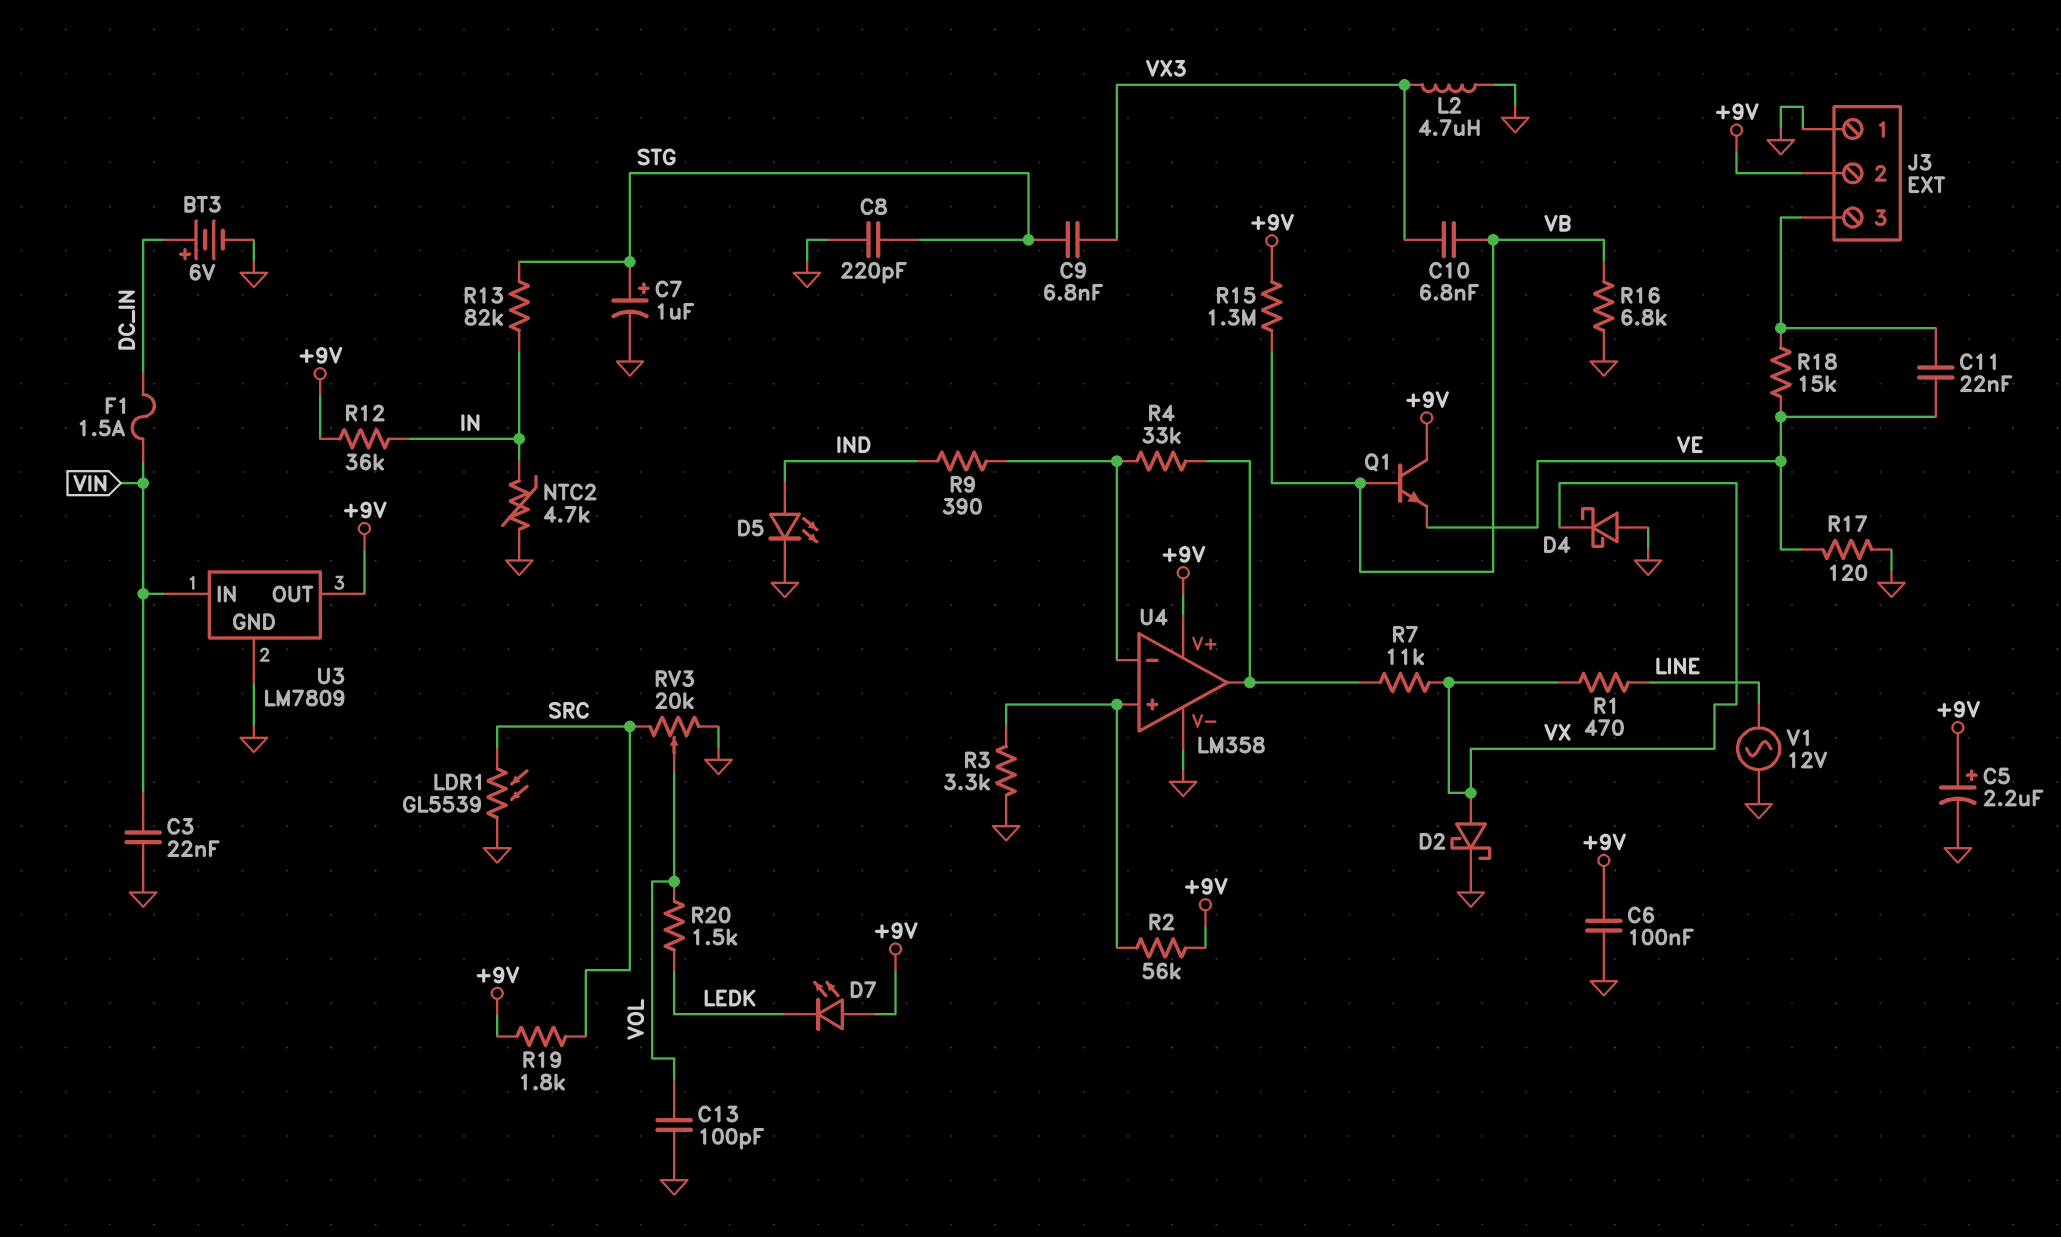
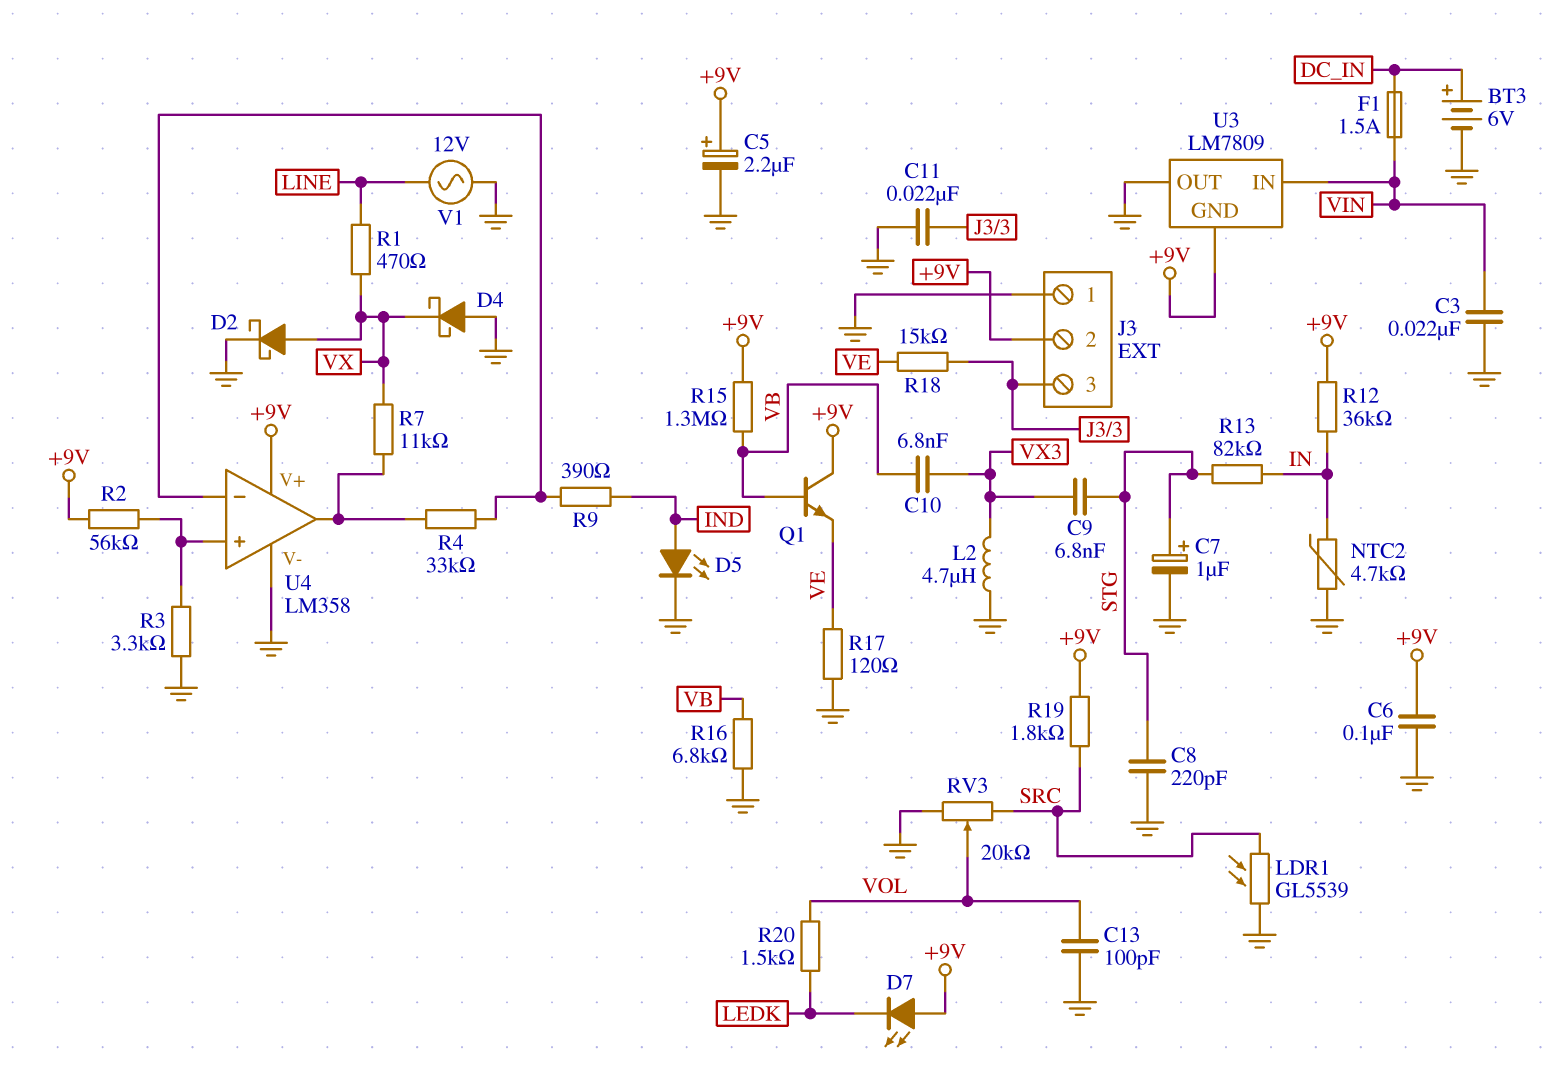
C11: 22nF (J3/3, VE) -> 22nF (GND, J3/3)
U3 pin GND: GND -> +9V
U3 pin OUT: +9V -> GND

